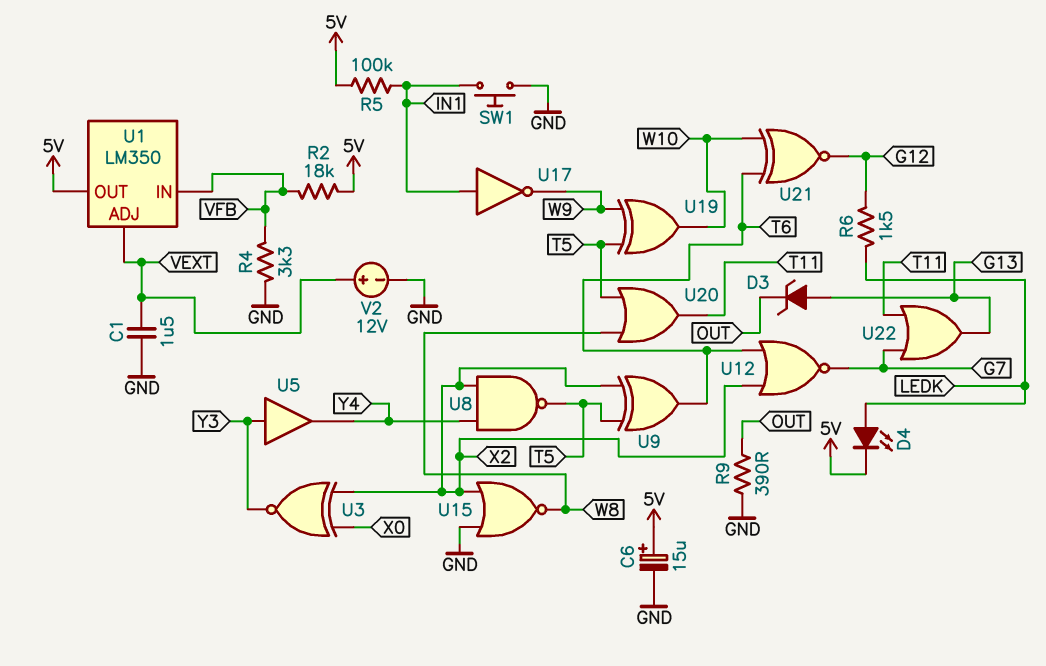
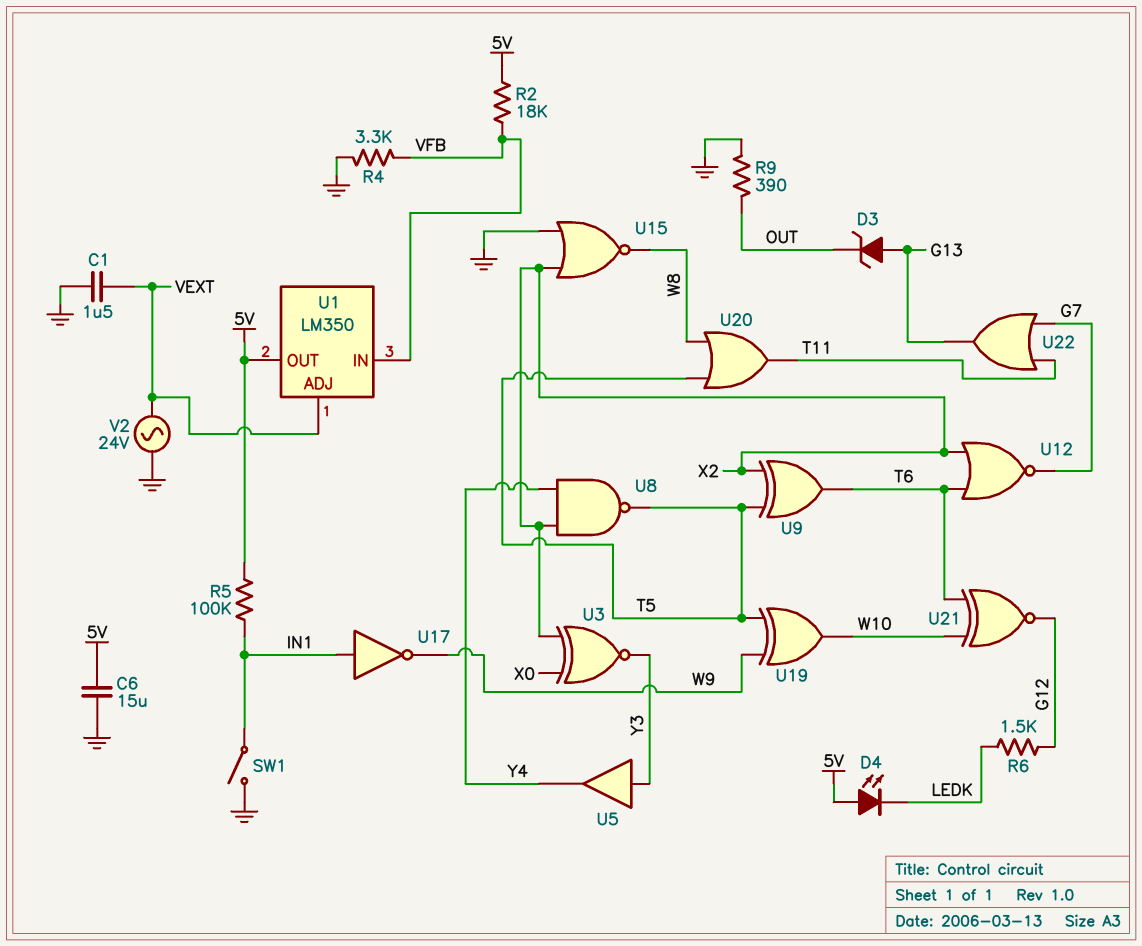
C6: 15uF (plus 5V, minus GND) -> 15uF (5V, GND)
D4: LED (A LEDK, K 5V) -> LED (A 5V, K LEDK)
SW1: button (GND, IN1) -> switch (GND, IN1)
V2: 12V (plus VEXT, minus GND) -> AC 24V (GND, VEXT)

